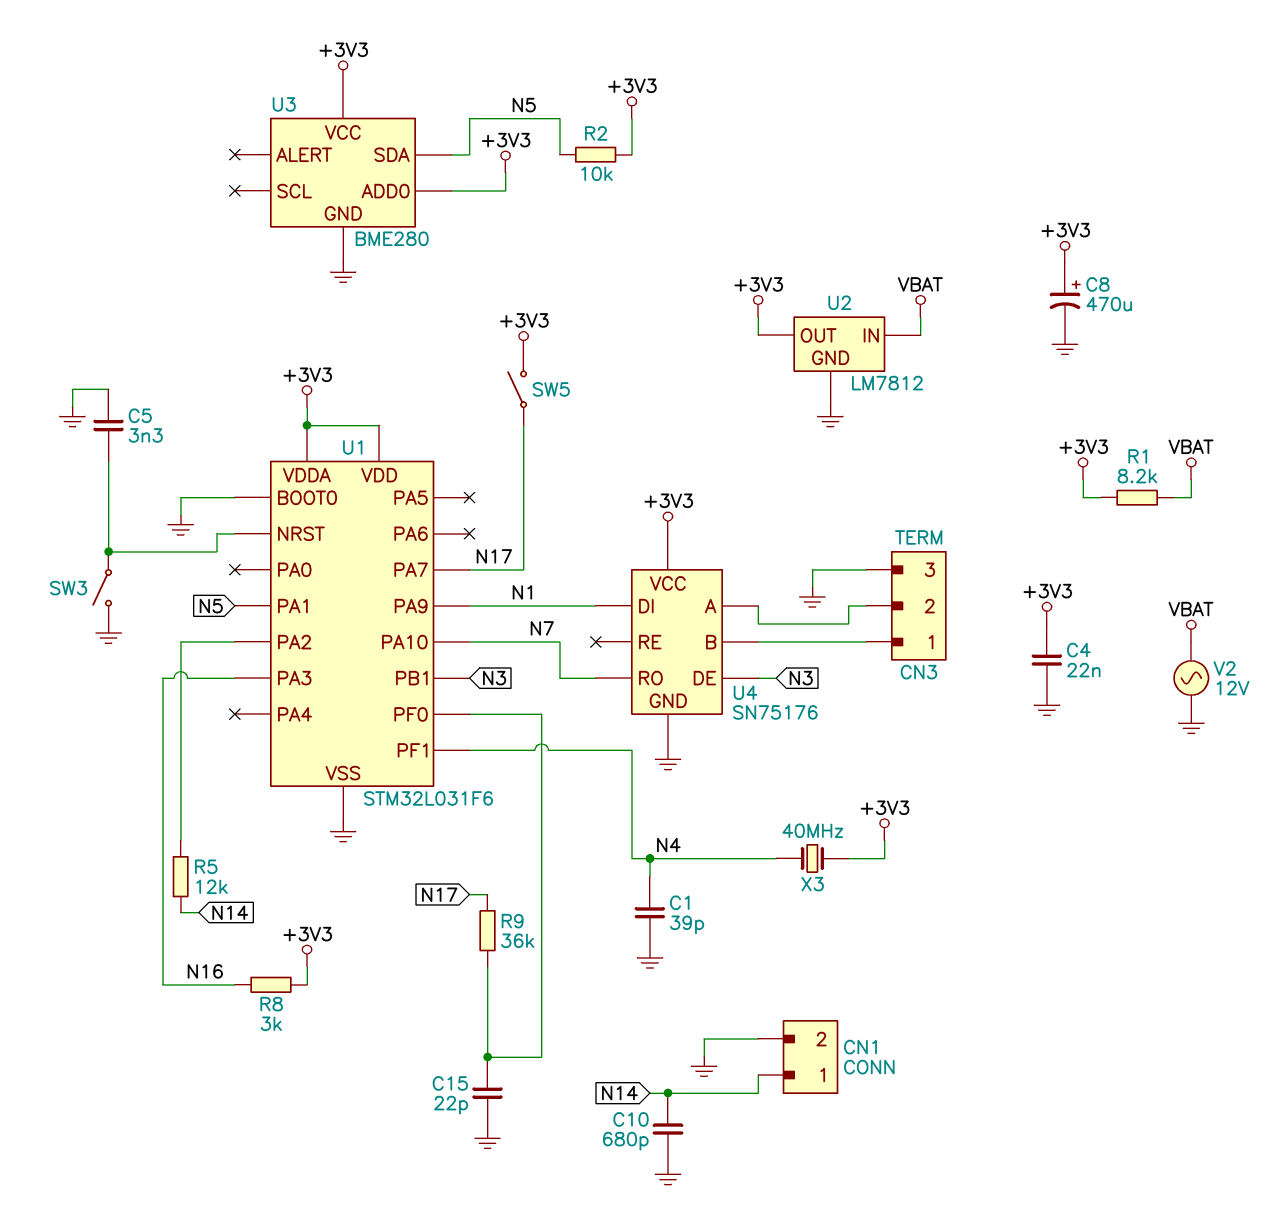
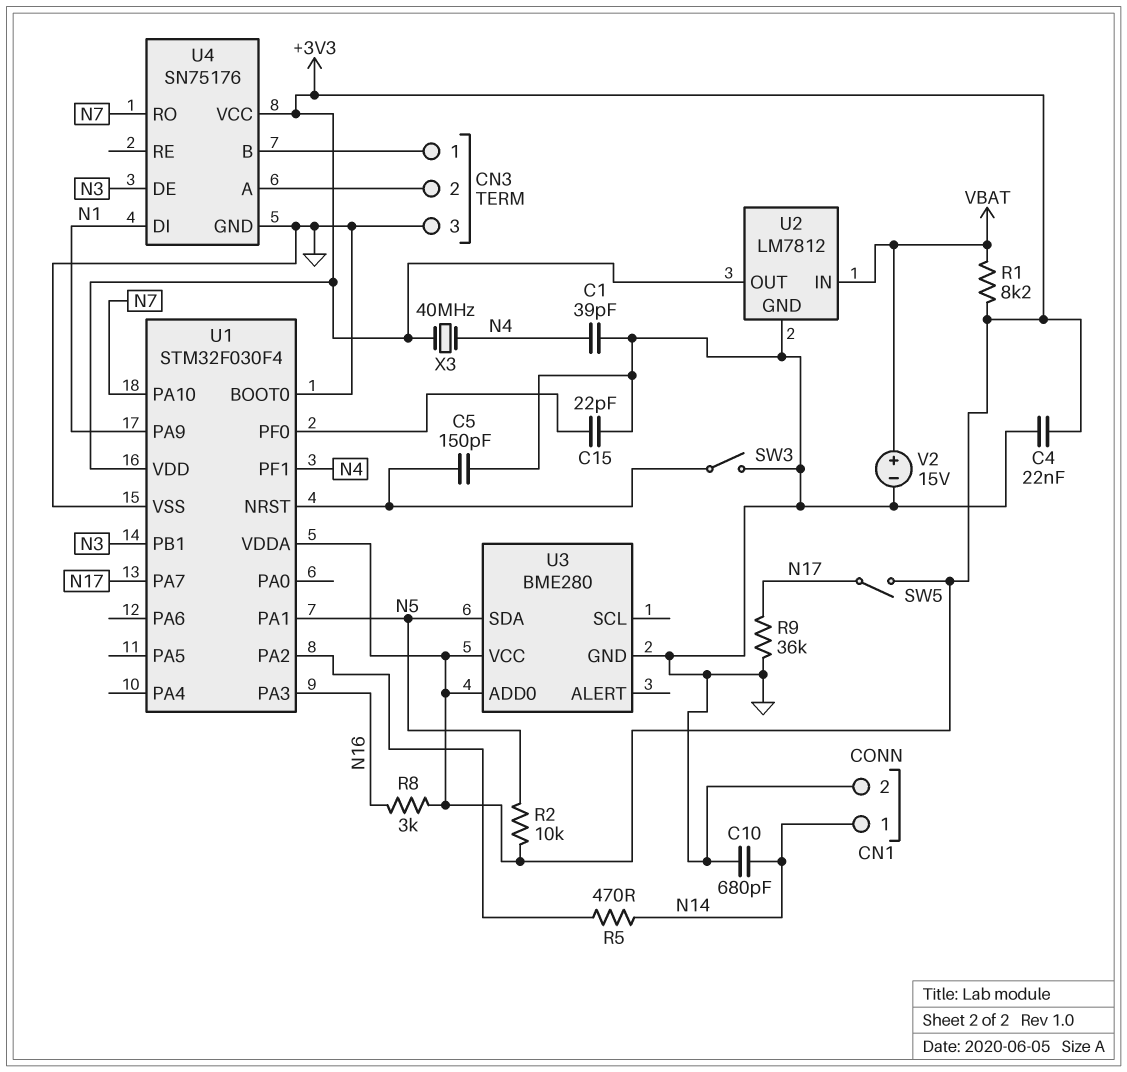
C5: 3.3nF (GND, U1/NRST) -> 150pF (GND, U1/NRST)
C8: 470uF (plus +3V3, minus GND) -> none
R5: 12k (N14, U1/PA2) -> 470 (N14, U1/PA2)
R9: 36k (N17, U1/PF0) -> 36k (GND, N17)
U1: STM32L031F6 -> STM32F030F4
V2: AC 12V (GND, VBAT) -> 15V (plus VBAT, minus GND)

